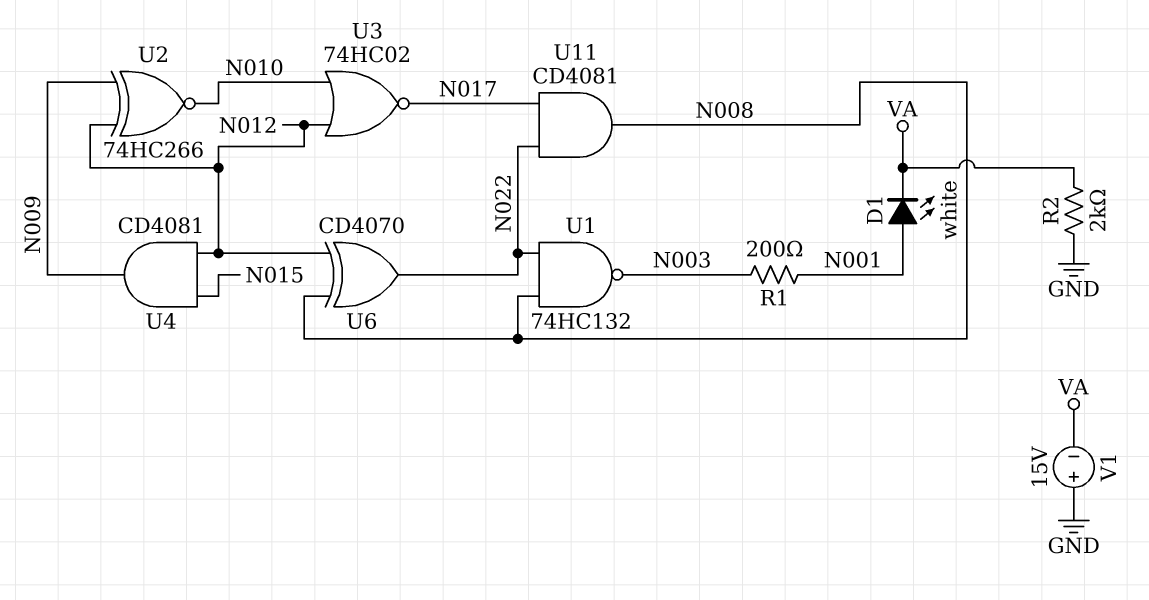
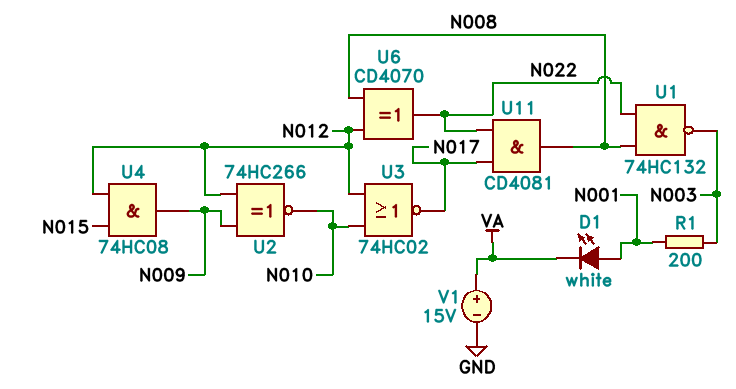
R2: 2k (GND, VA) -> none
U4: AND CD4081 (in N012, in N015, out N009) -> AND 74HC08 (in N012, in N015, out N009)
V1: 15V (plus GND, minus VA) -> 15V (plus VA, minus GND)

